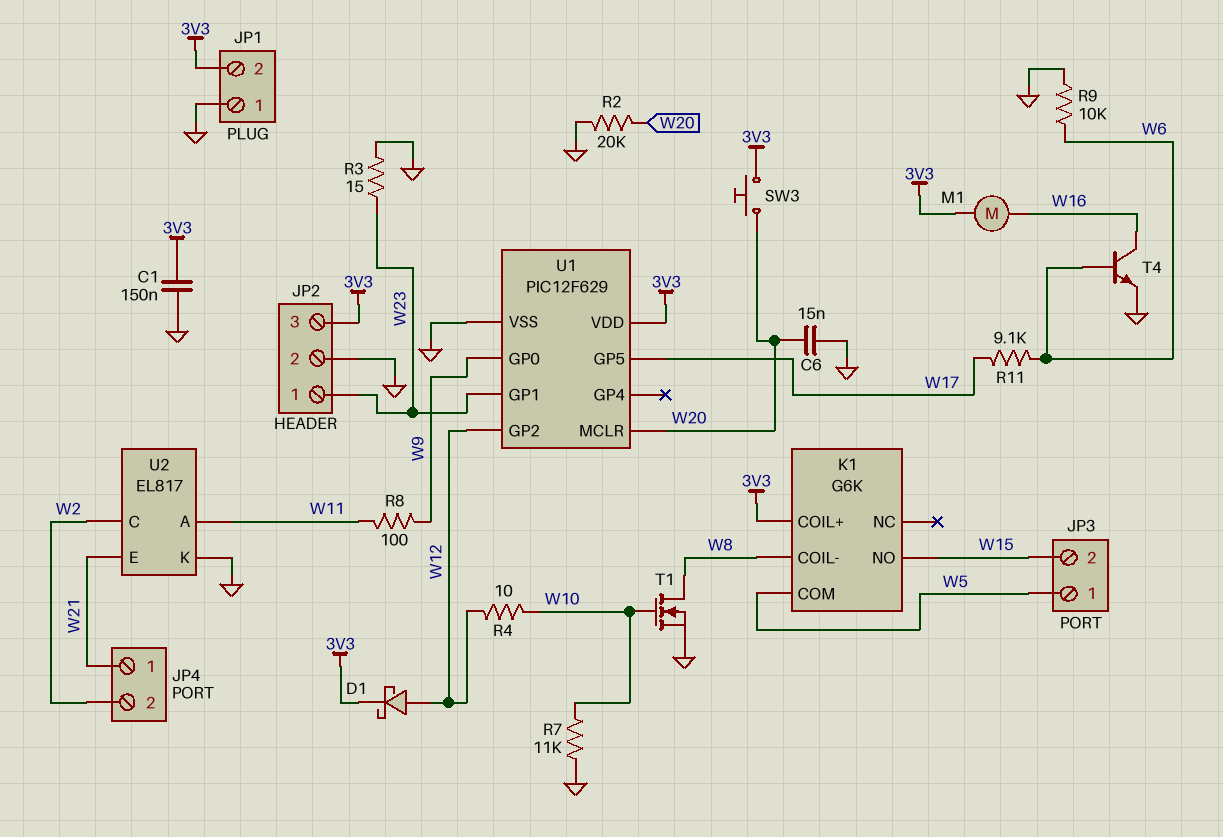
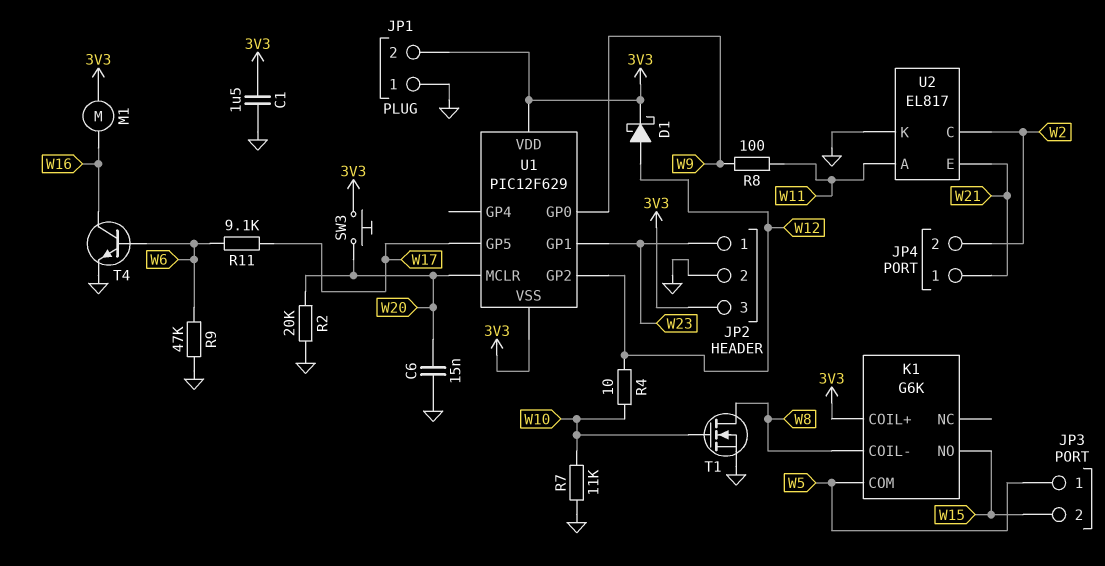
C1: 150nF (3V3, GND) -> 1.5uF (3V3, GND)
R3: 15 (GND, W23) -> none
R9: 10k (GND, W6) -> 47k (GND, W6)
U1 pin VSS: GND -> 3V3

